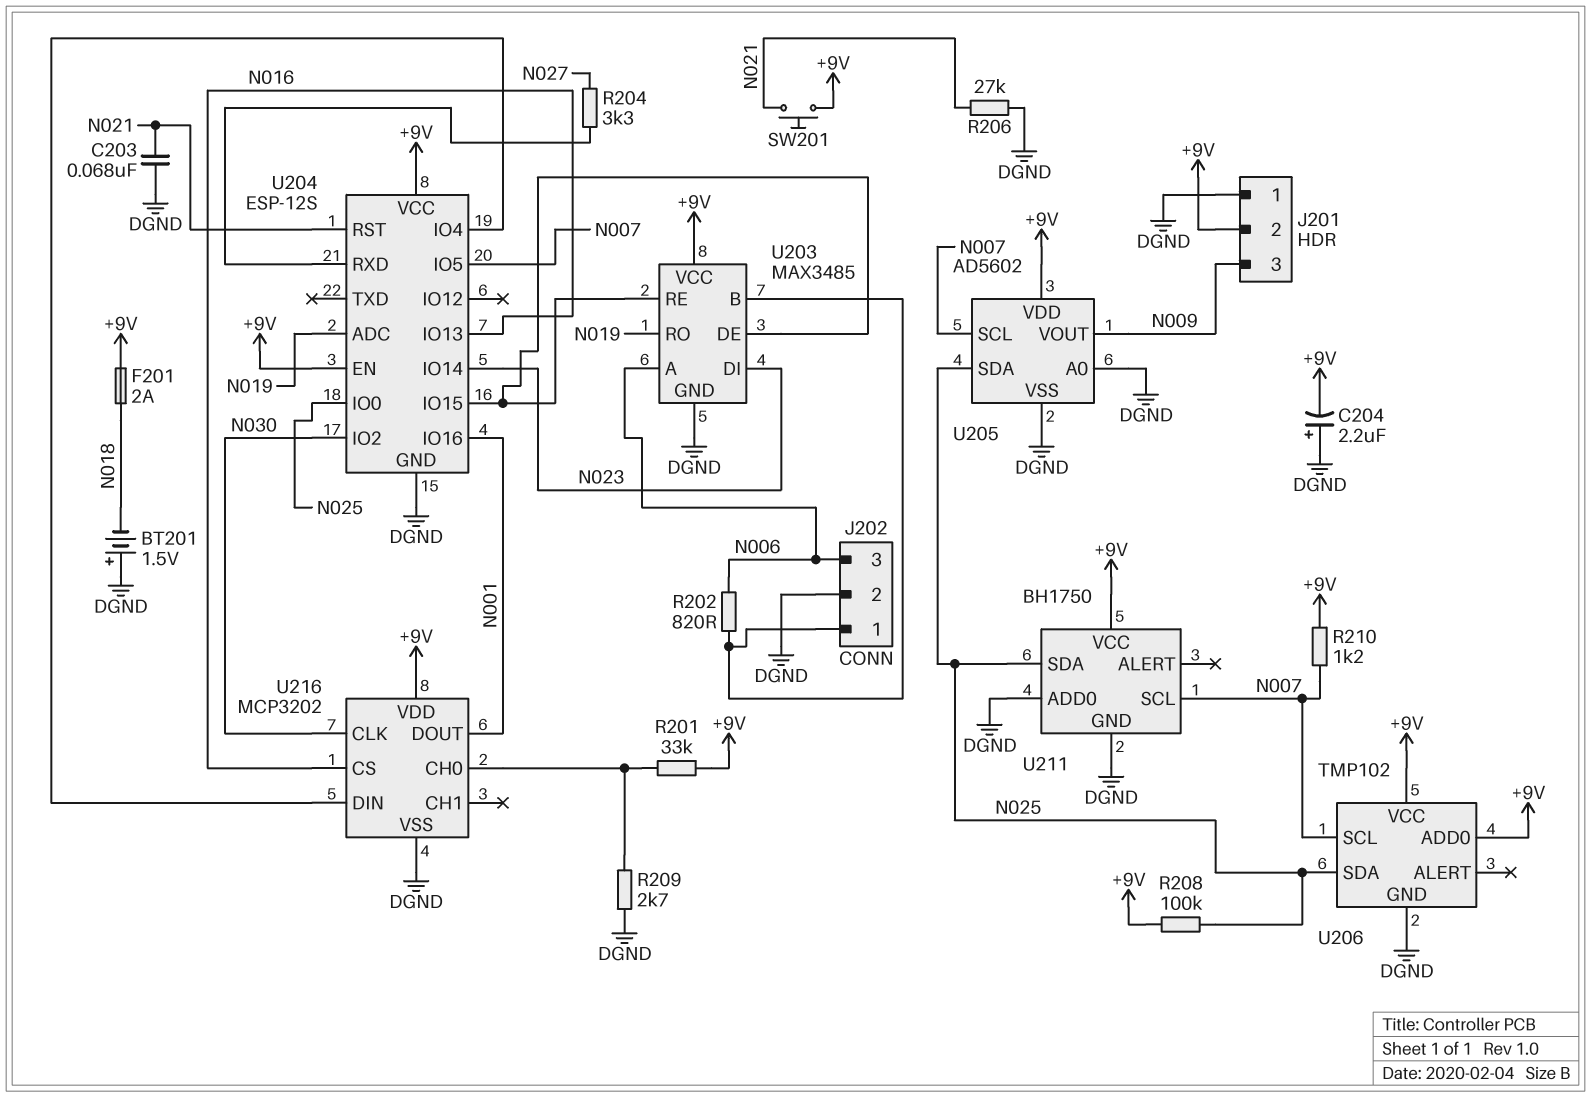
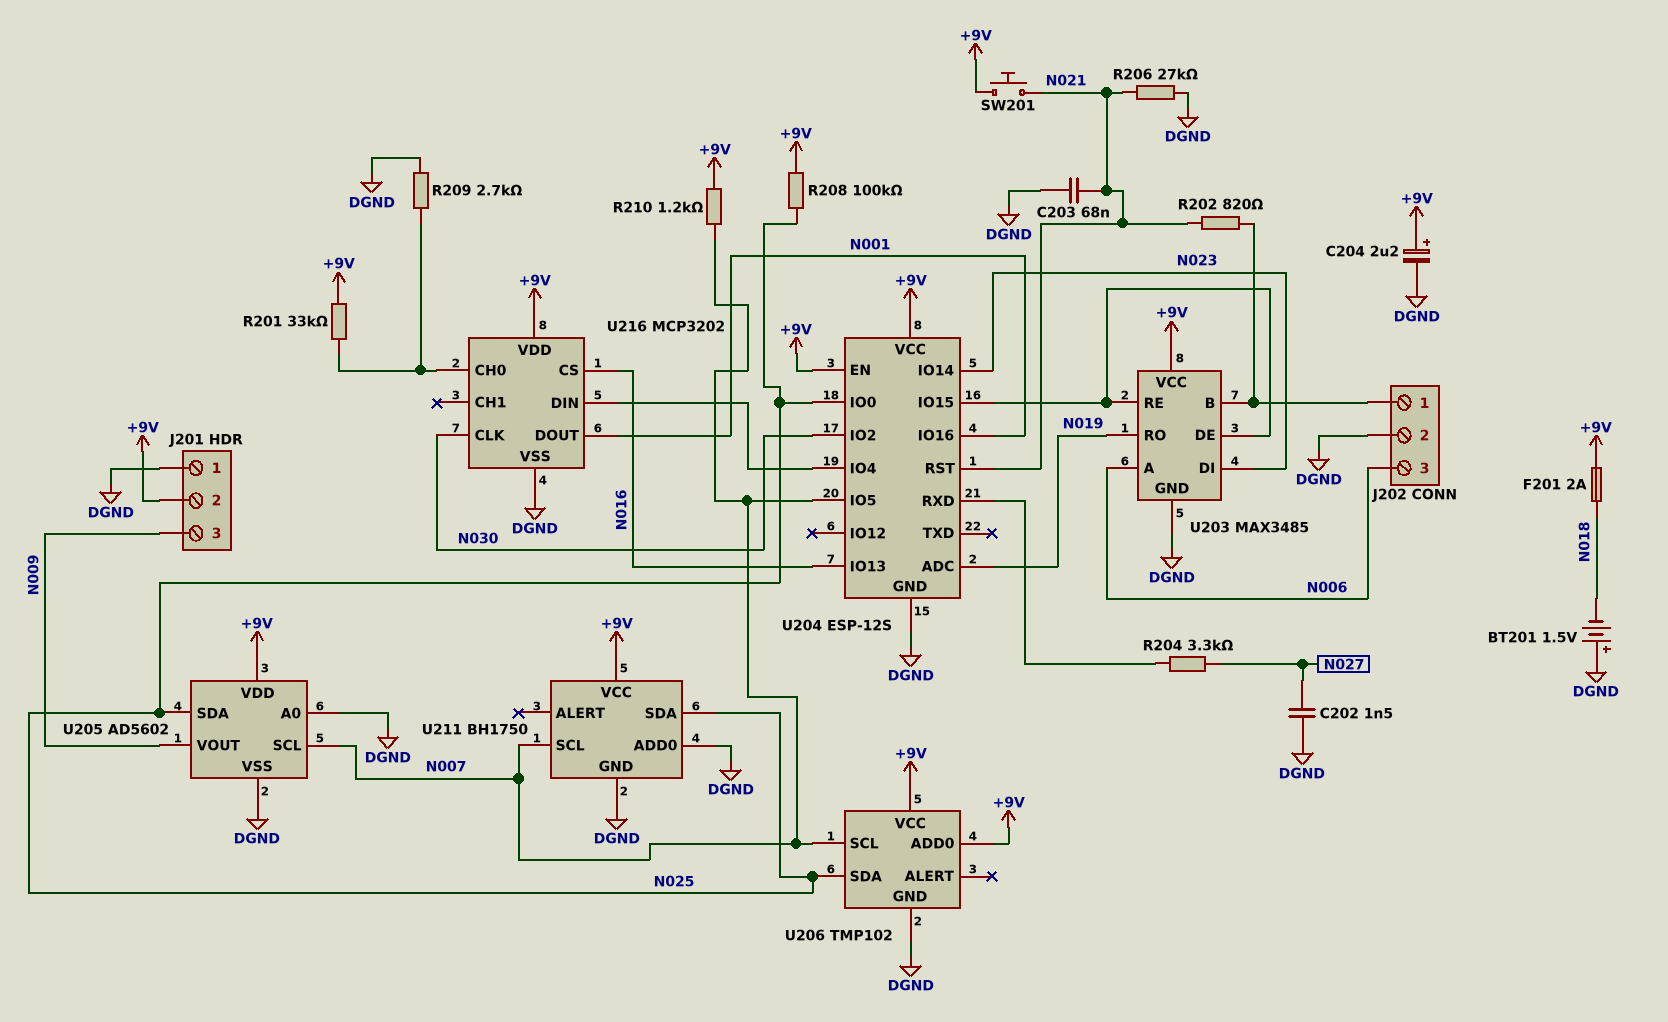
C202: none -> 1.5nF (DGND, N027)
C204: 2.2uF (plus DGND, minus +9V) -> 2.2uF (plus +9V, minus DGND)
R202: 820 (J202/1, N006) -> 820 (J202/1, N021)

